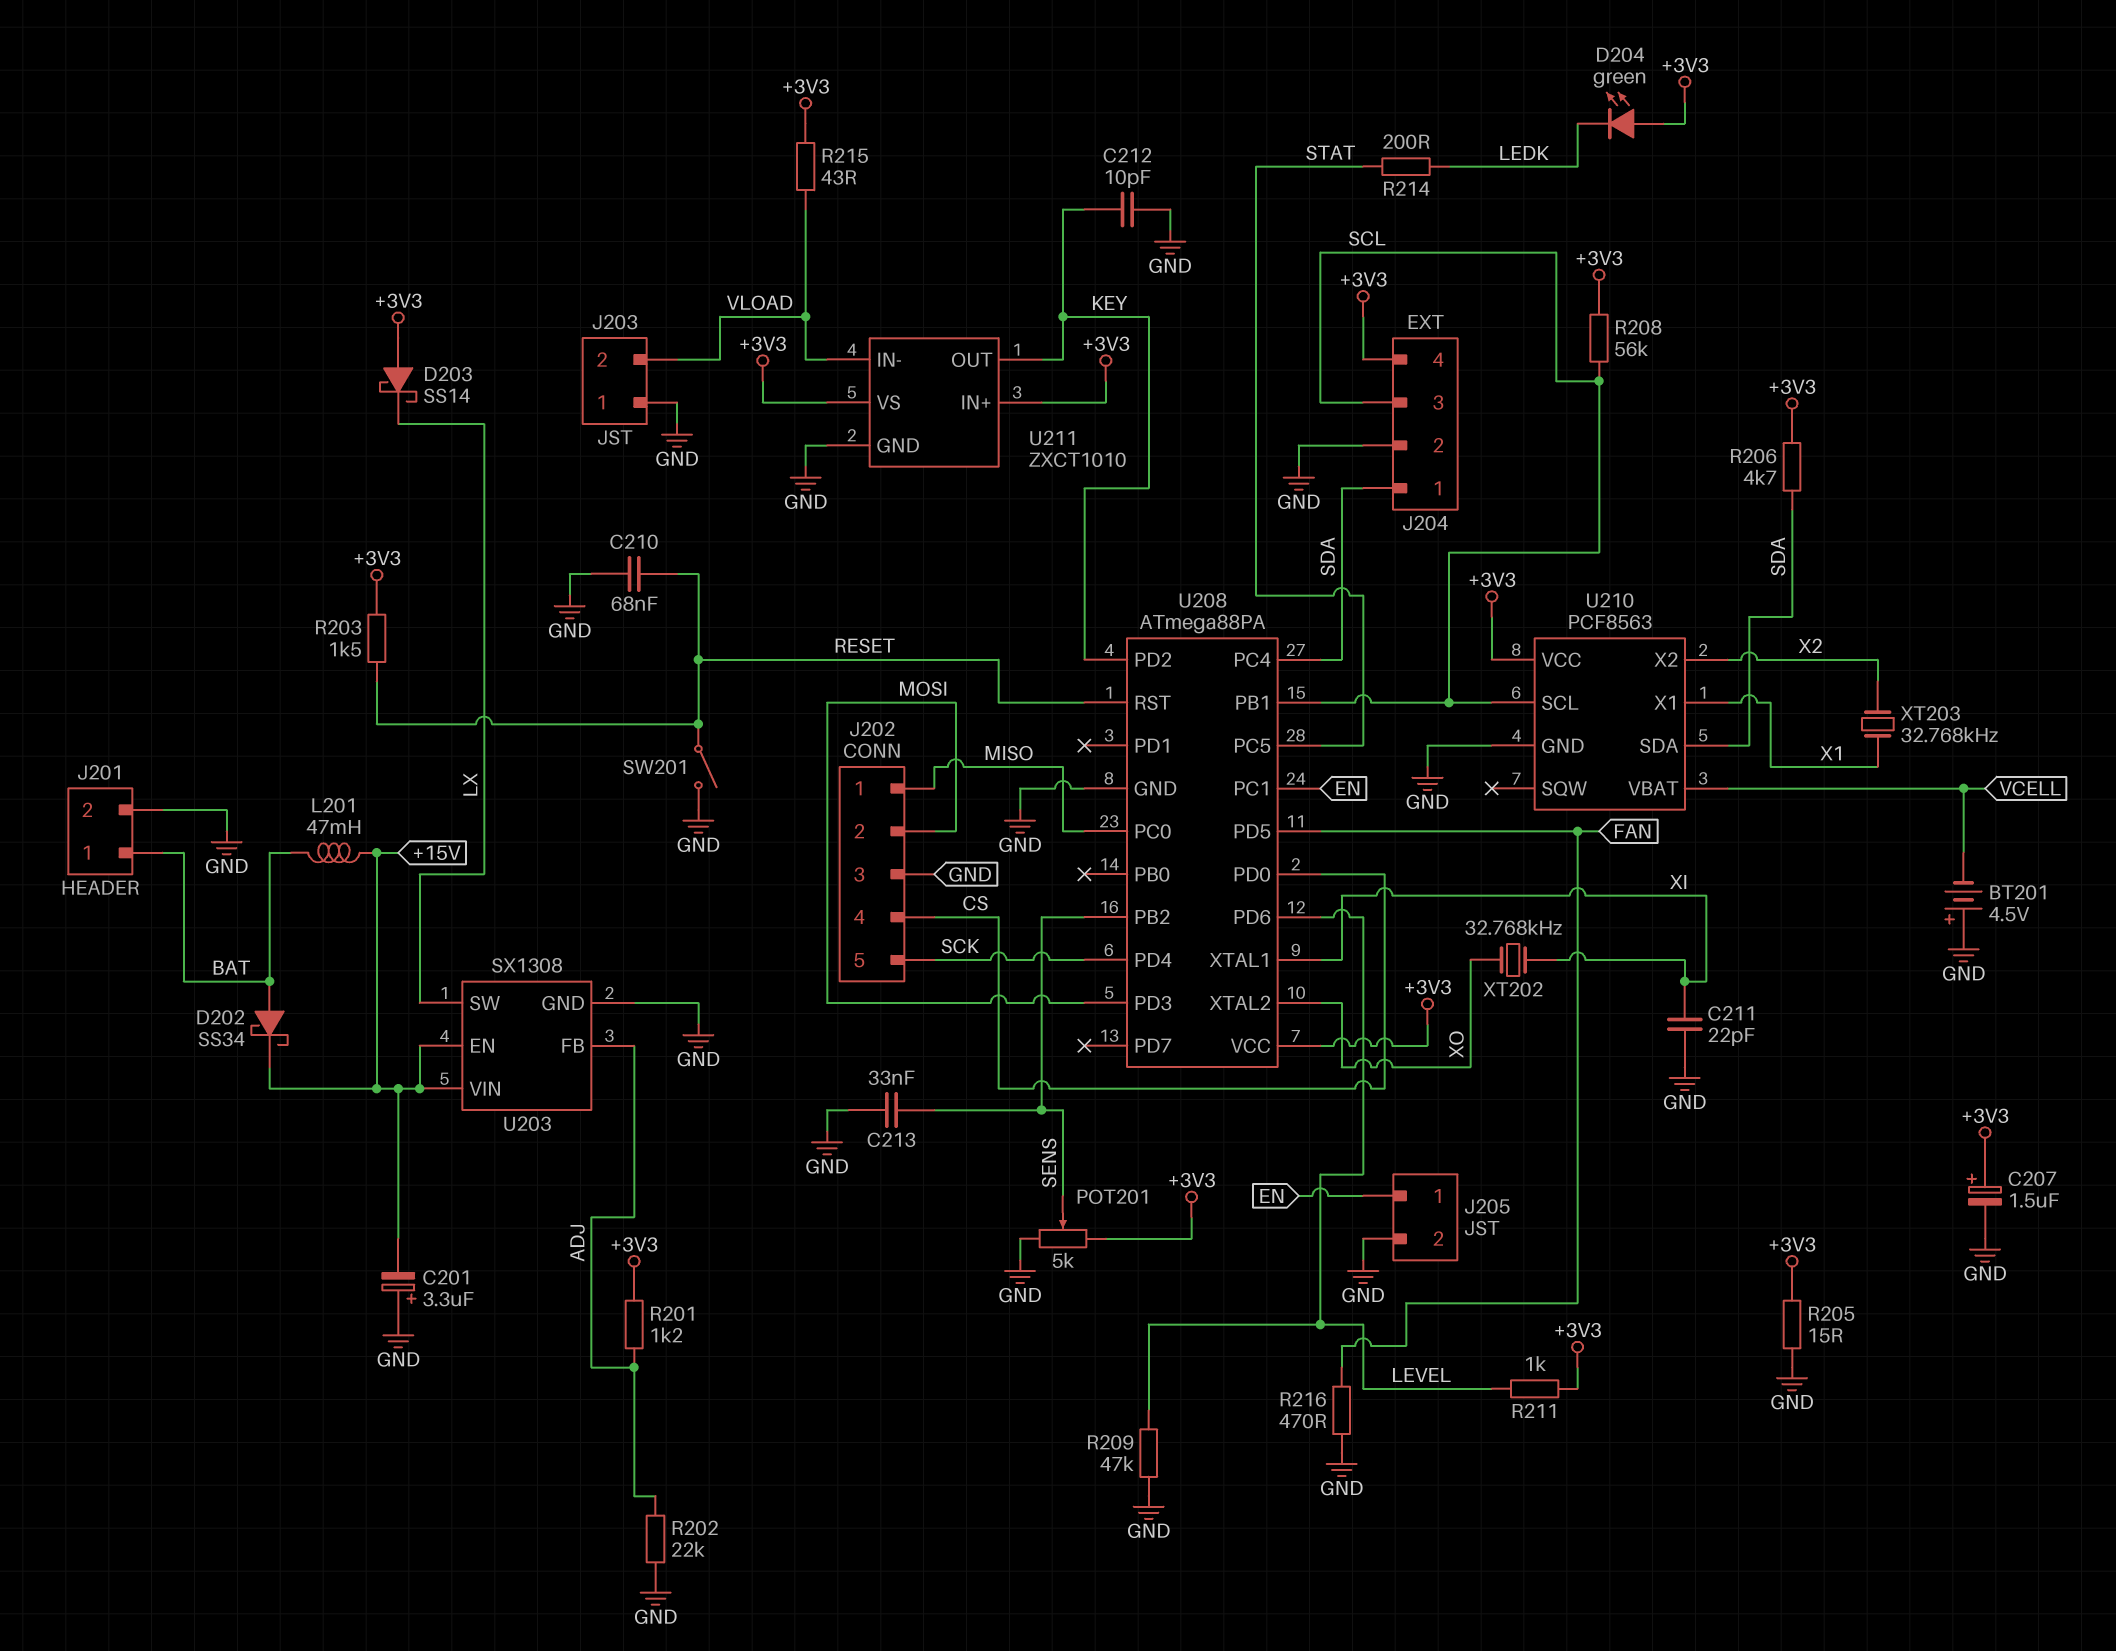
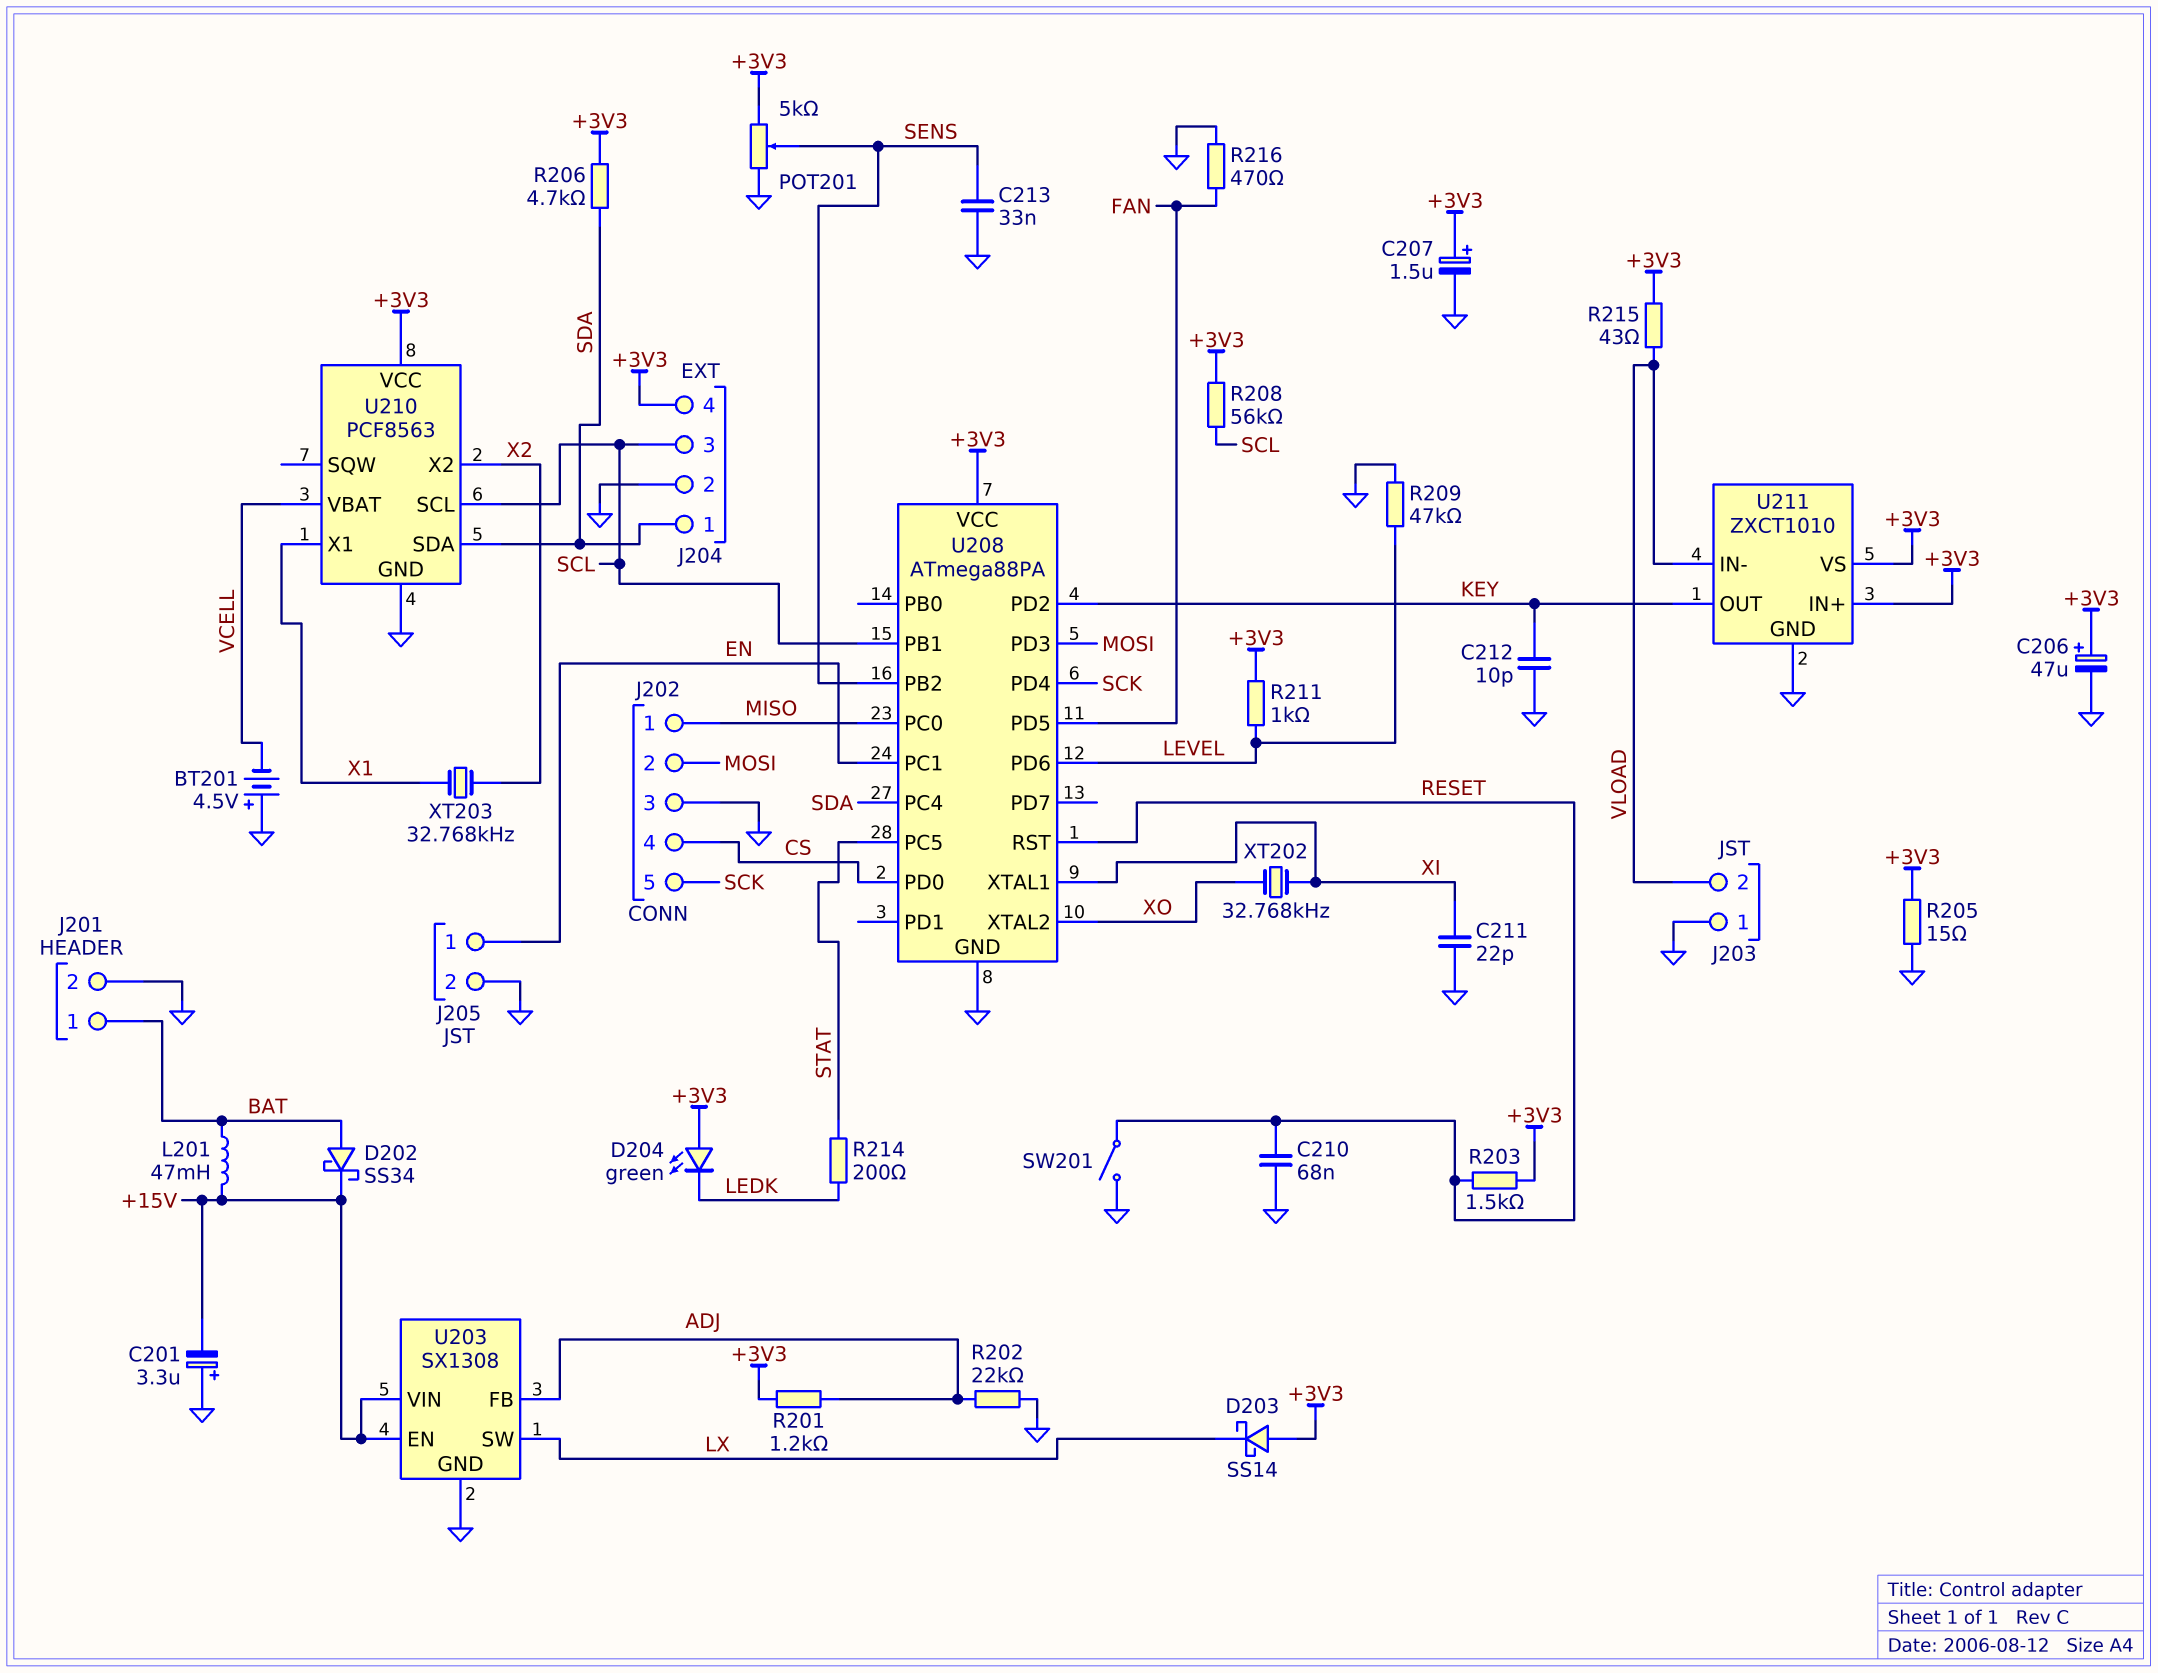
C206: none -> 47uF (plus +3V3, minus GND)

